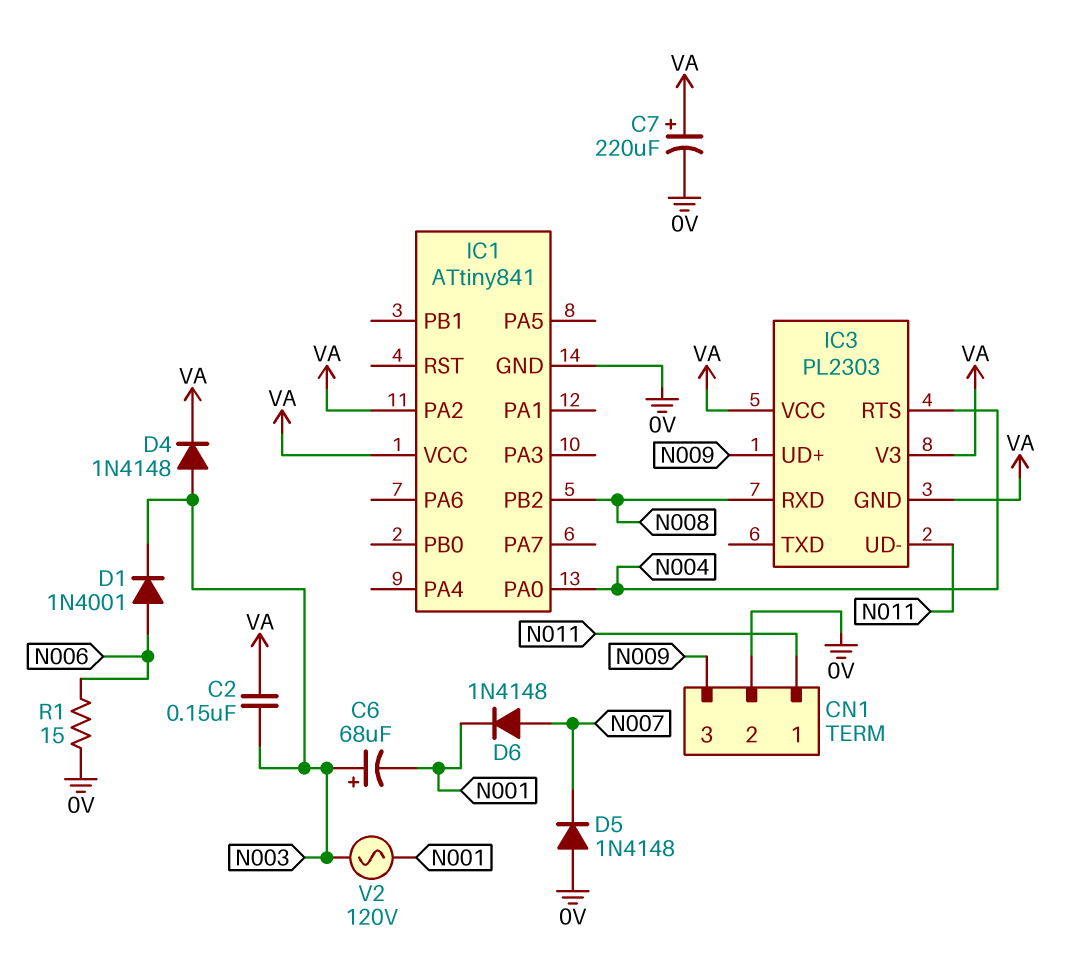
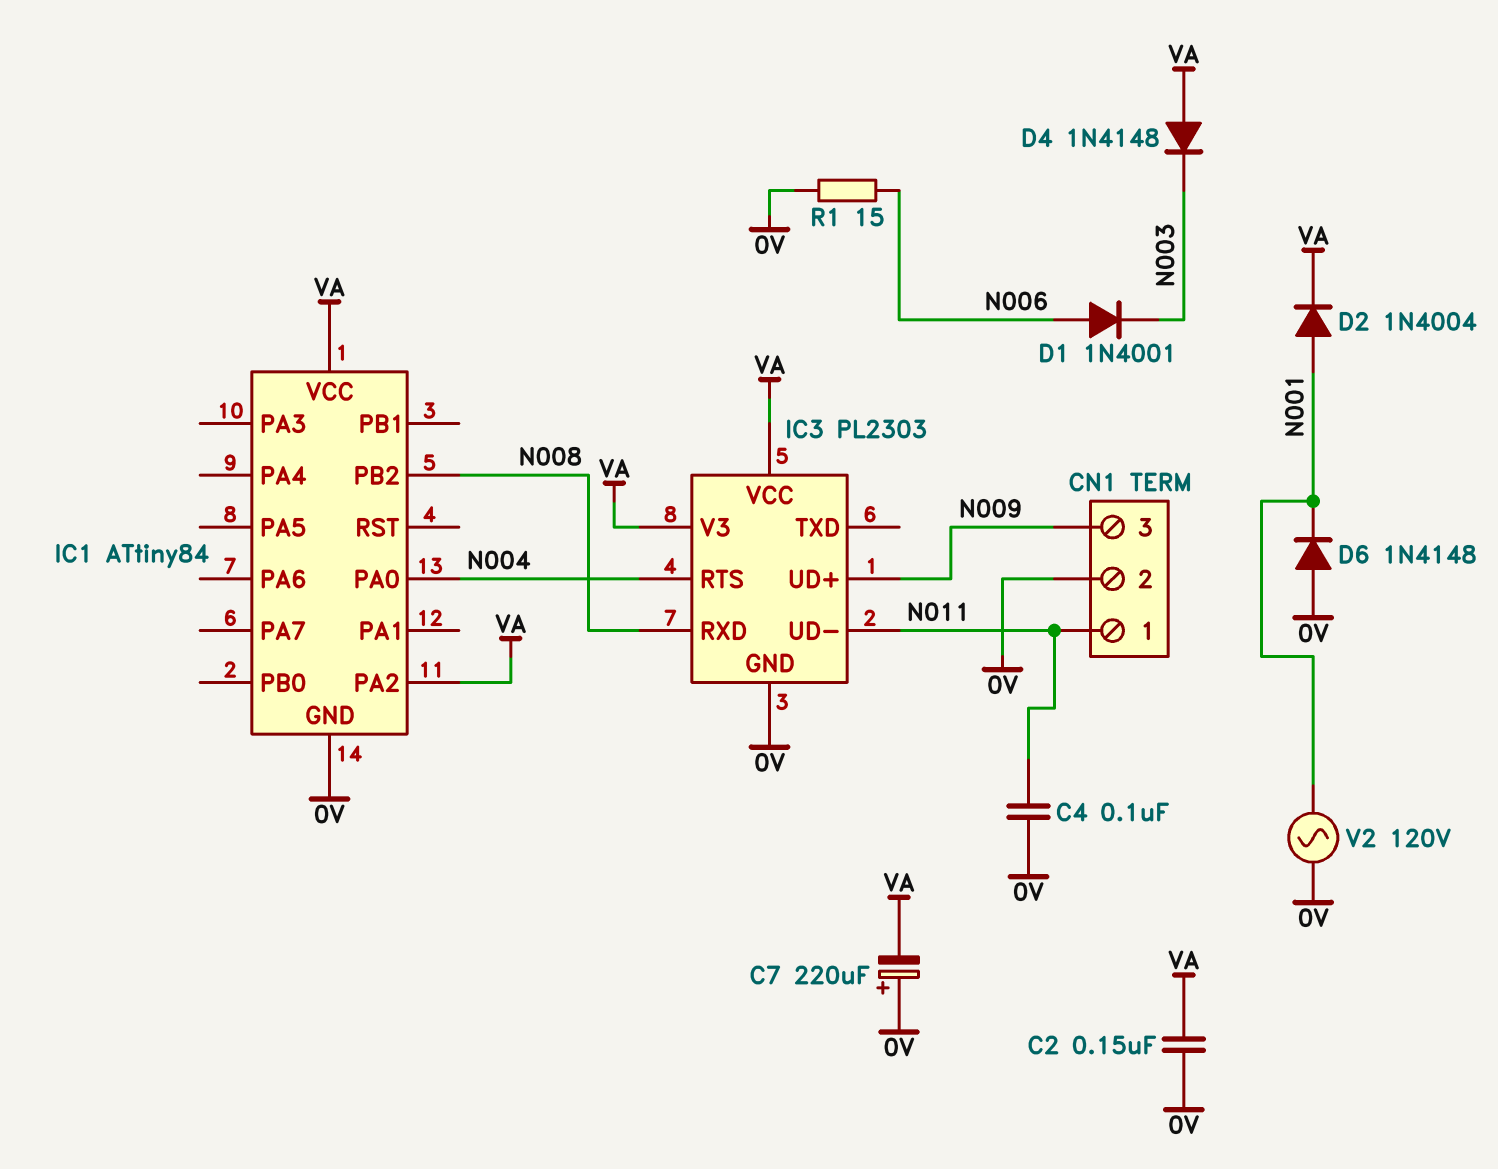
C2: 150nF (N003, VA) -> 150nF (0V, VA)
C4: none -> 100nF (0V, N011)
C6: 68uF (plus N003, minus N001) -> none
C7: 220uF (plus VA, minus 0V) -> 220uF (plus 0V, minus VA)
D2: none -> diode 1N4004 (A N001, K VA)
D4: diode 1N4148 (A N003, K VA) -> diode 1N4148 (A VA, K N003)
D5: diode 1N4148 (A 0V, K N007) -> none
D6: diode 1N4148 (A N007, K N001) -> diode 1N4148 (A 0V, K N001)
IC1: ATtiny841 -> ATtiny84
IC3 pin GND: VA -> 0V
V2: AC 120V (N001, N003) -> AC 120V (0V, N001)

